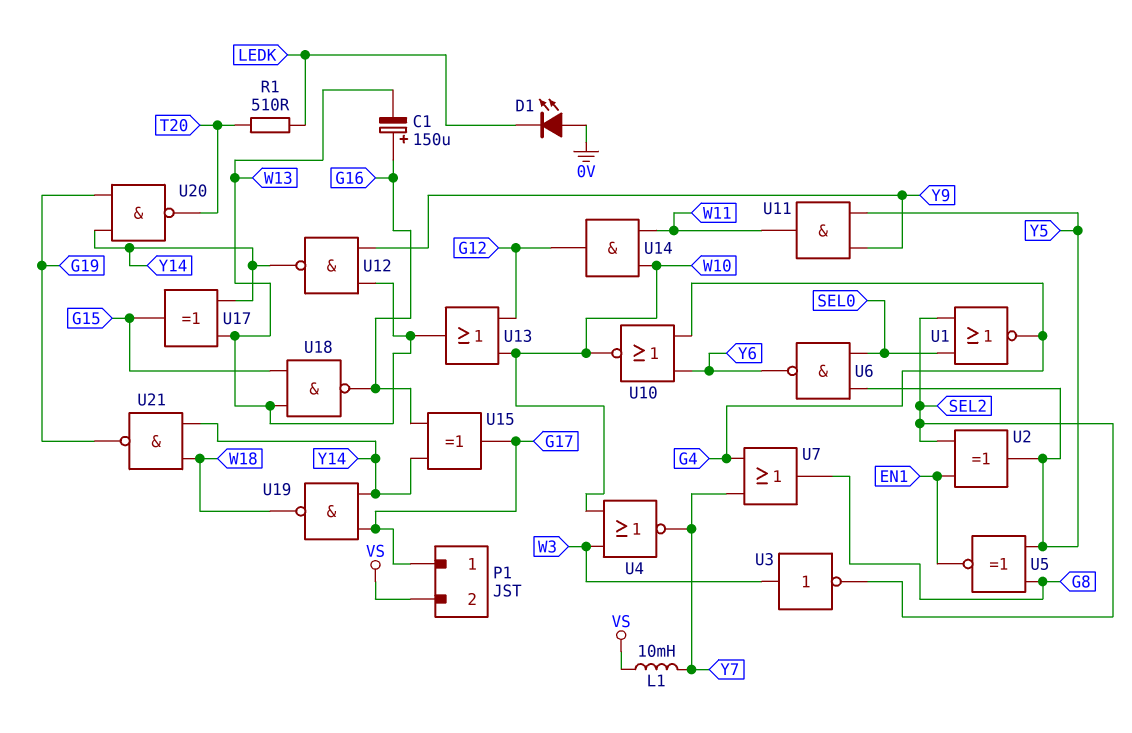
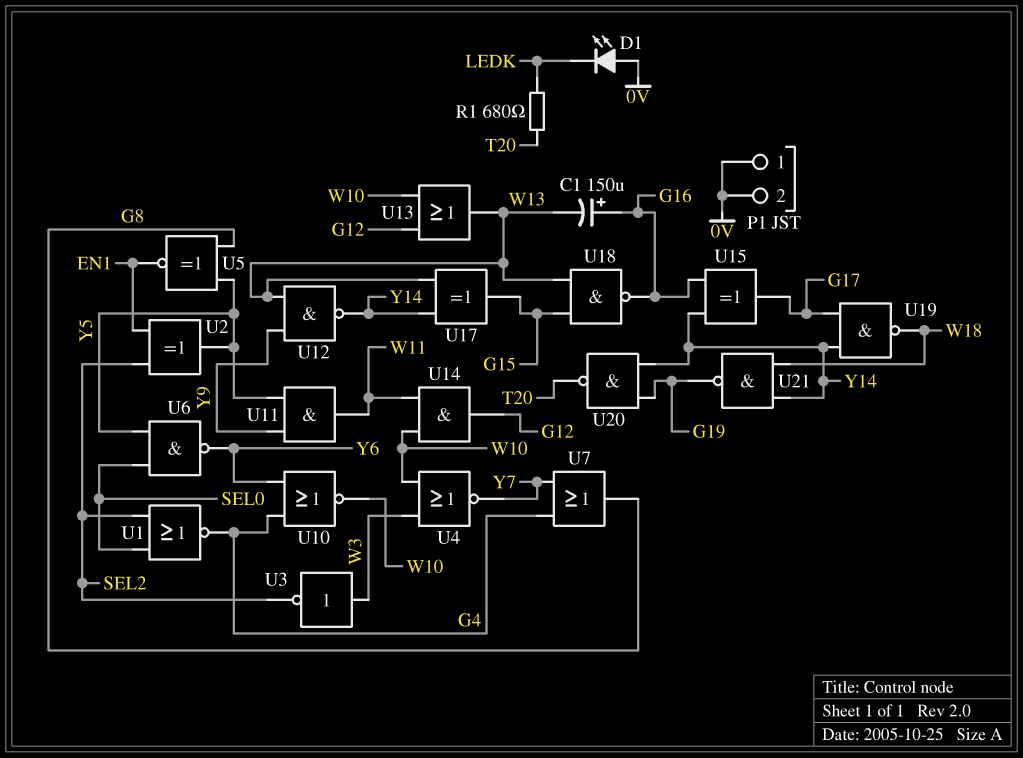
L1: 10mH (VS, Y7) -> none
P1 pin 1: G17 -> 0V
P1 pin 2: VS -> 0V
R1: 510 (LEDK, T20) -> 680 (LEDK, T20)

